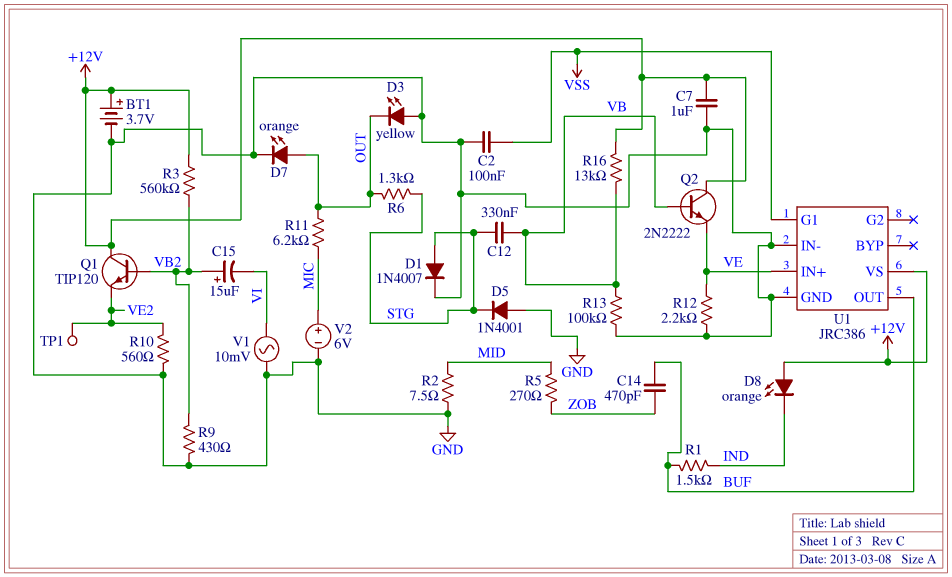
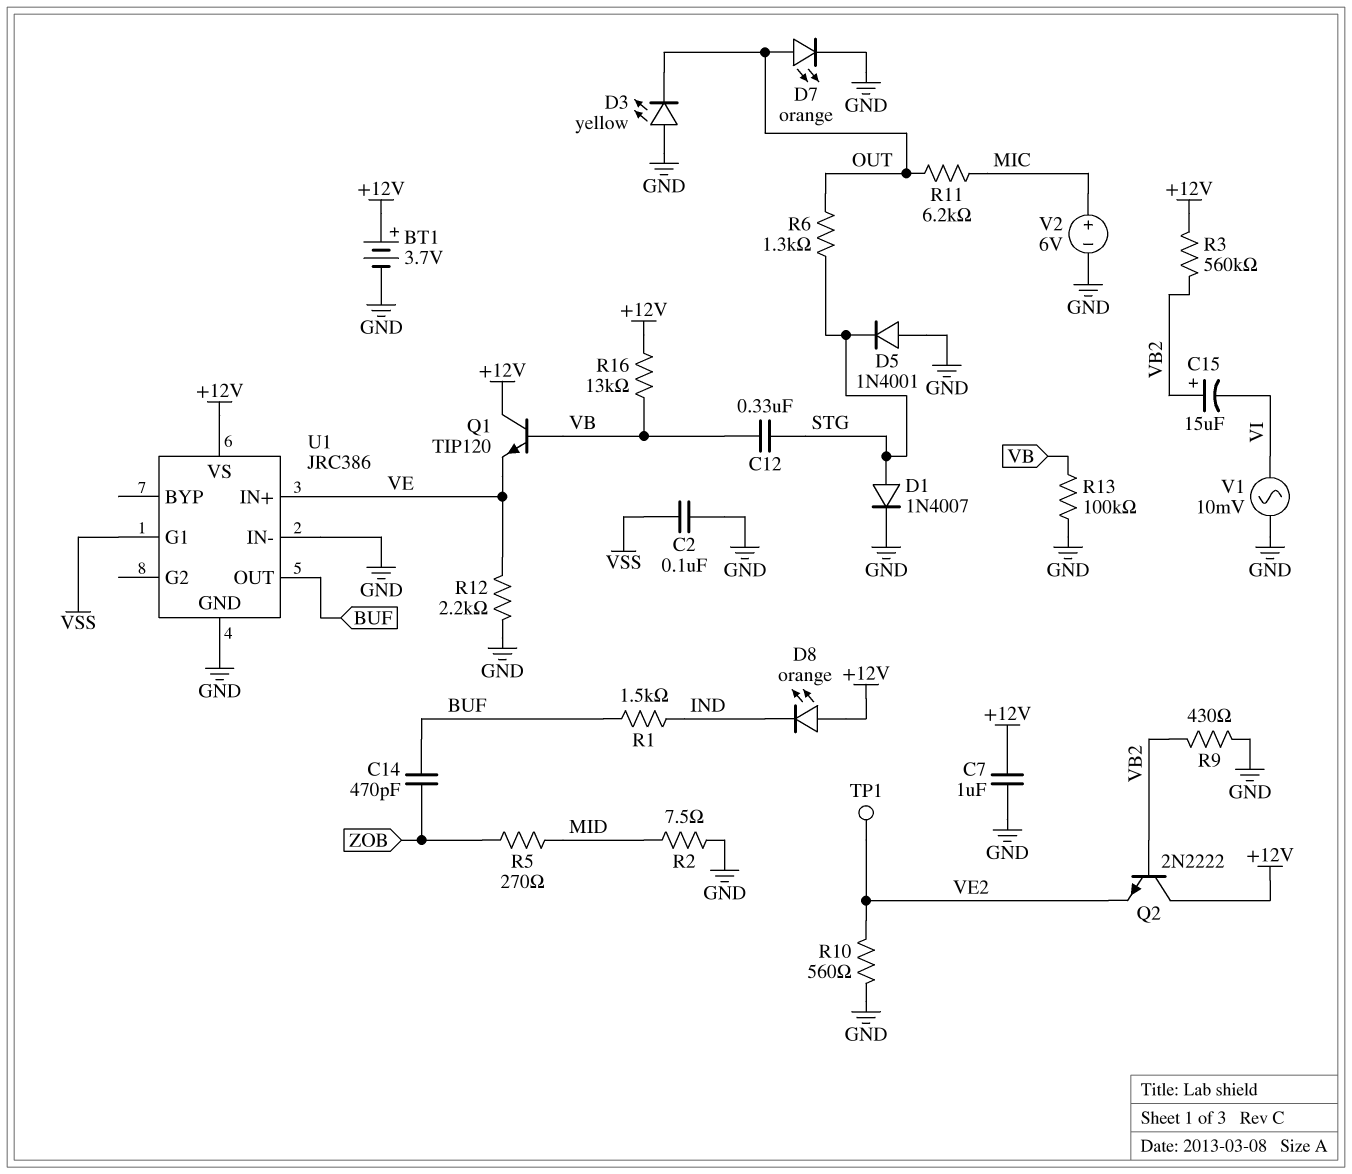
Q1: NPN TIP120 (B VB2, C +12V, E VE2) -> NPN TIP120 (B VB, C +12V, E VE)
Q2: NPN 2N2222 (B VB, C +12V, E VE) -> NPN 2N2222 (B VB2, C +12V, E VE2)

